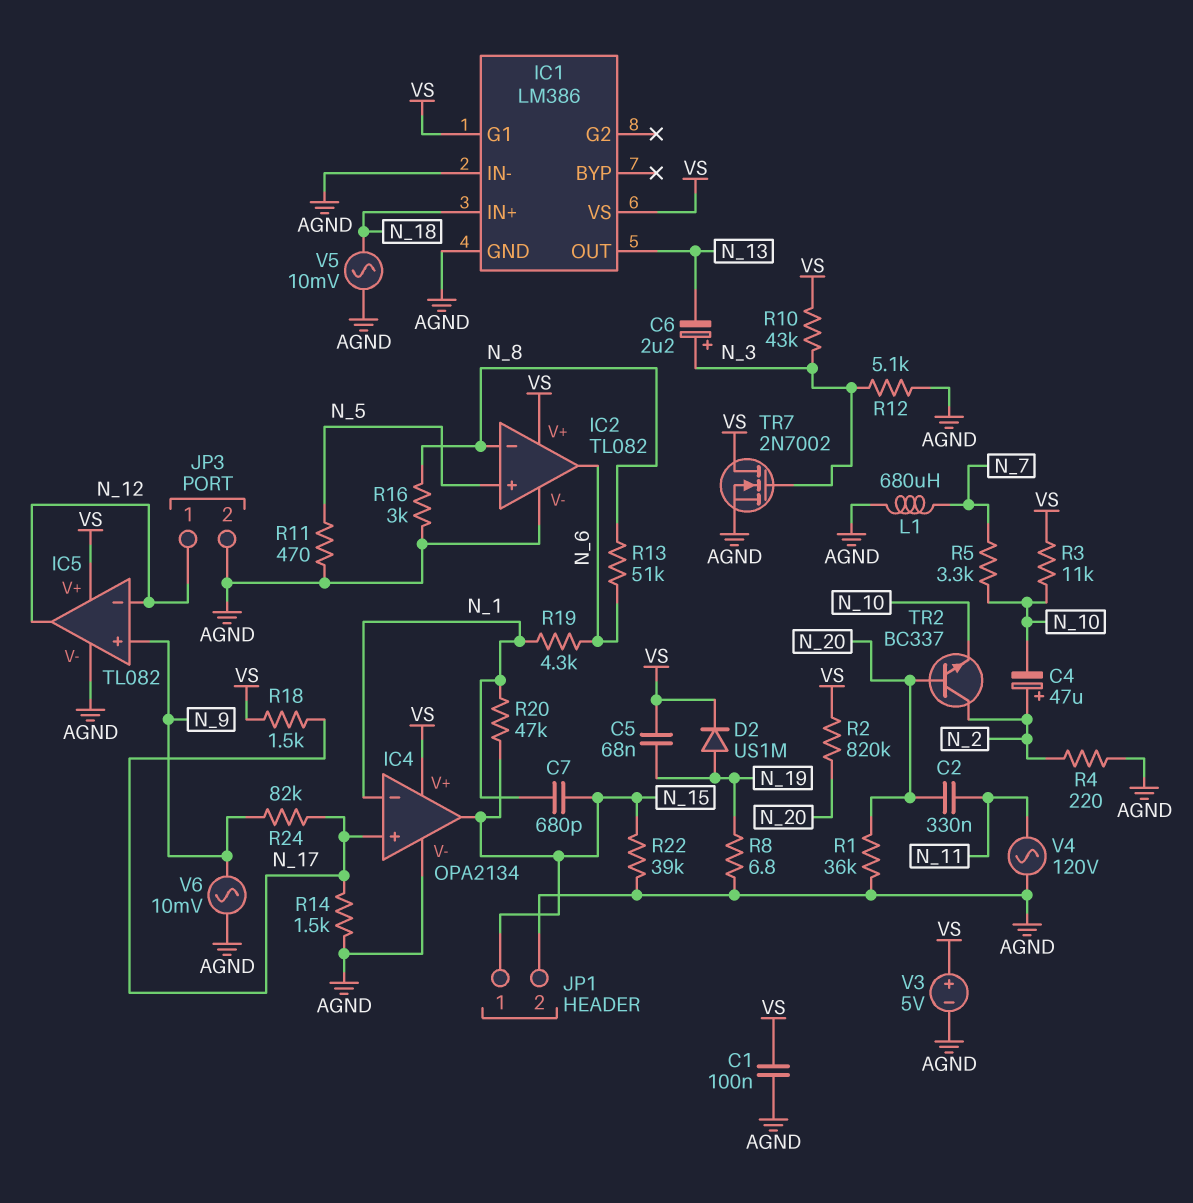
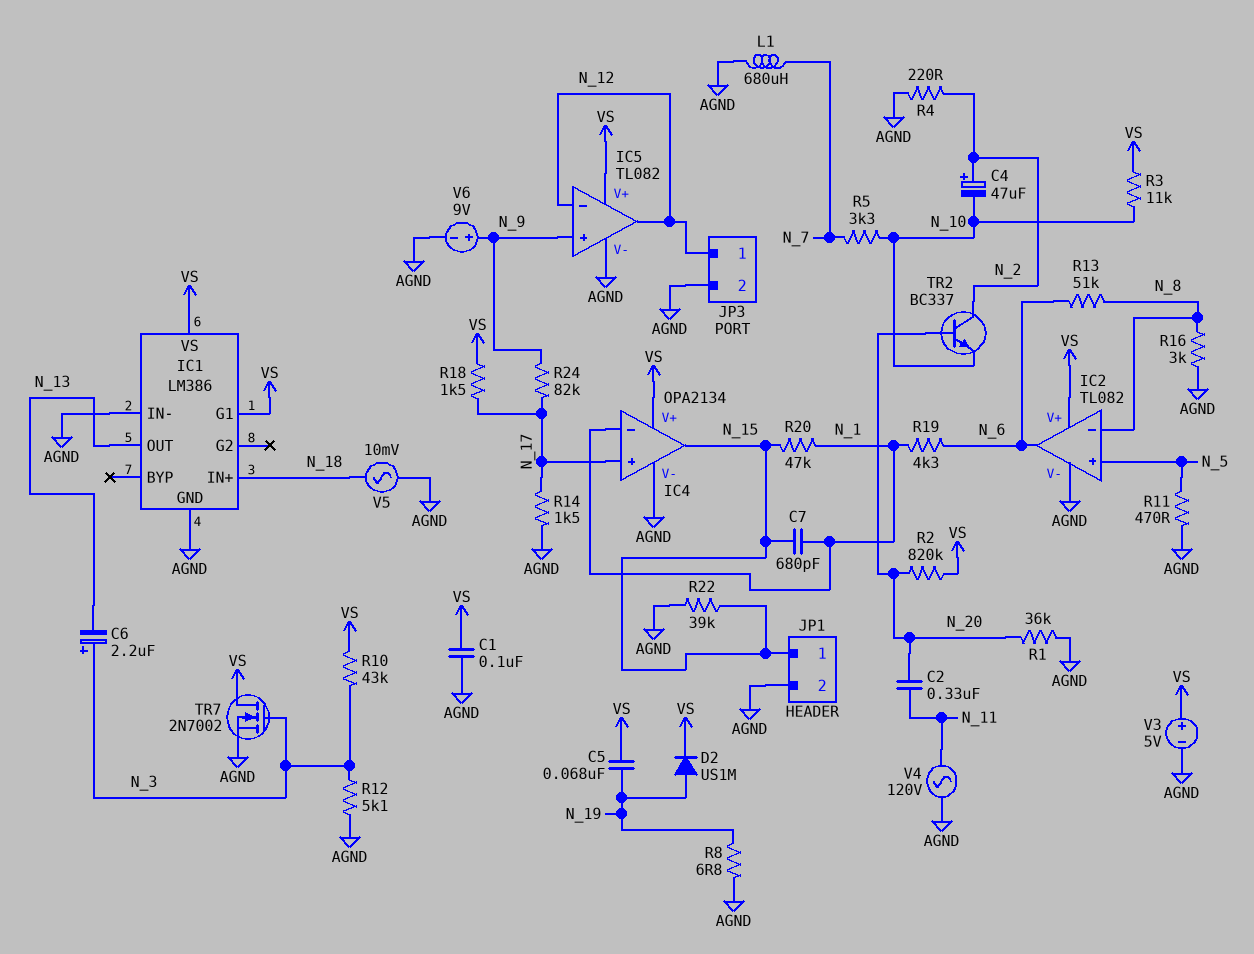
V6: AC 10mV (AGND, N_9) -> 9V (plus N_9, minus AGND)

